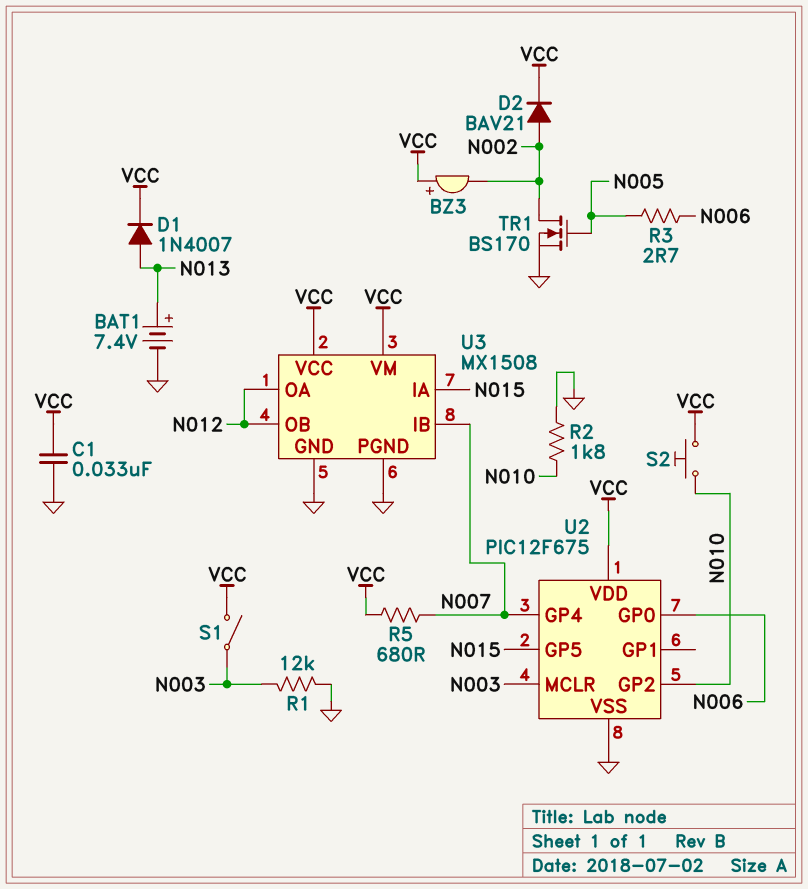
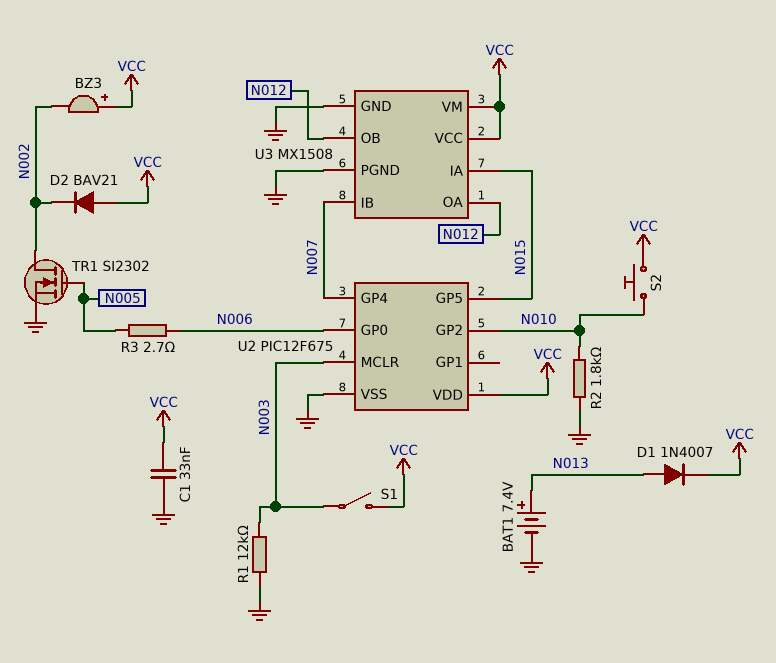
D2: diode BAV21 (A N002, K VCC) -> diode BAV21 (A VCC, K N002)
R5: 680 (N007, VCC) -> none
TR1: NMOS BS170 (G N005, D N002, S GND) -> NMOS SI2302 (G N005, D N002, S GND)

